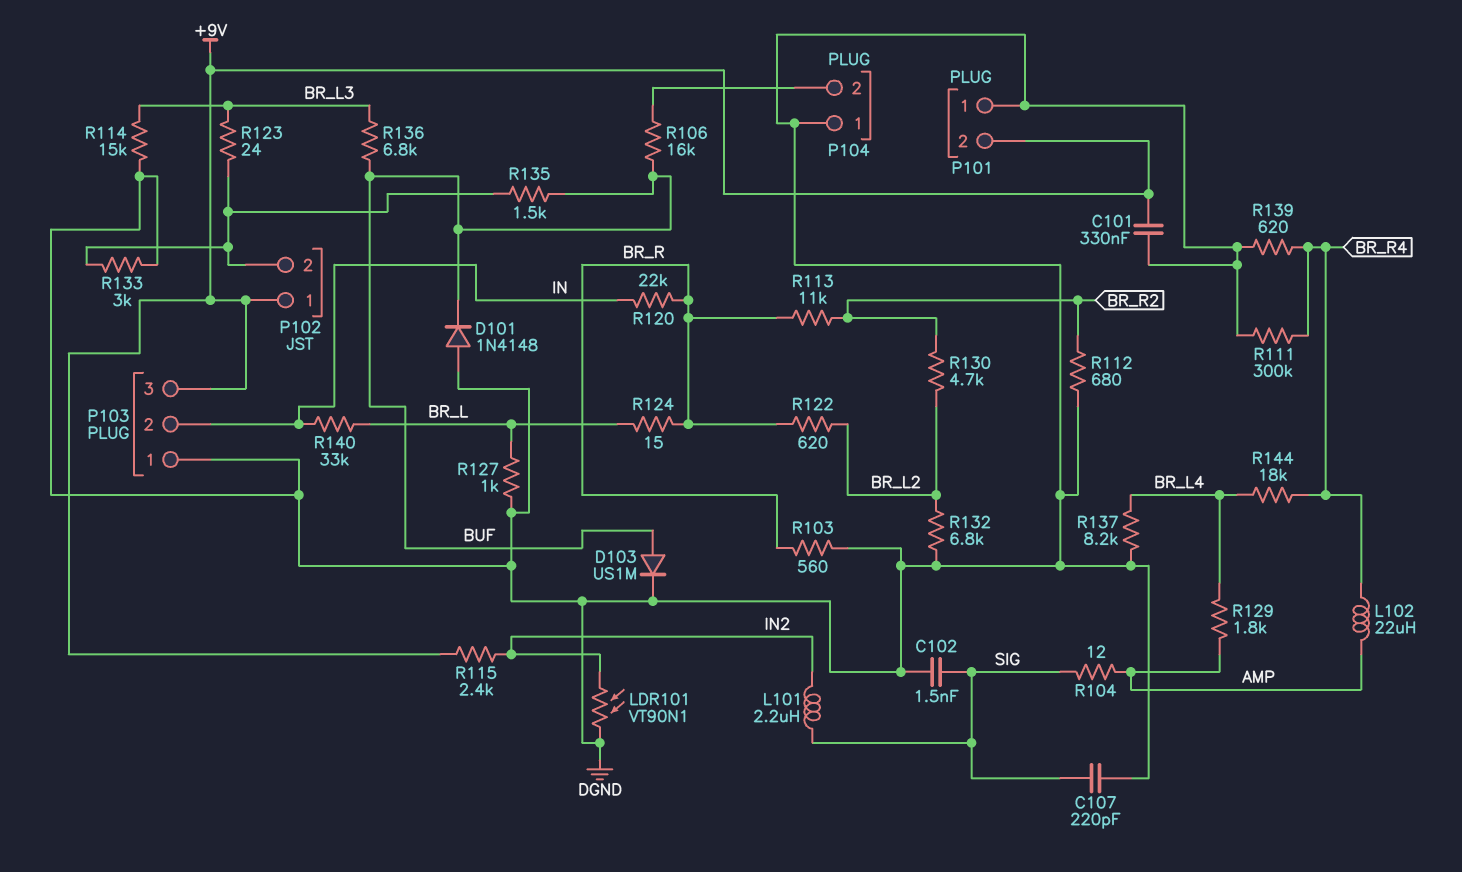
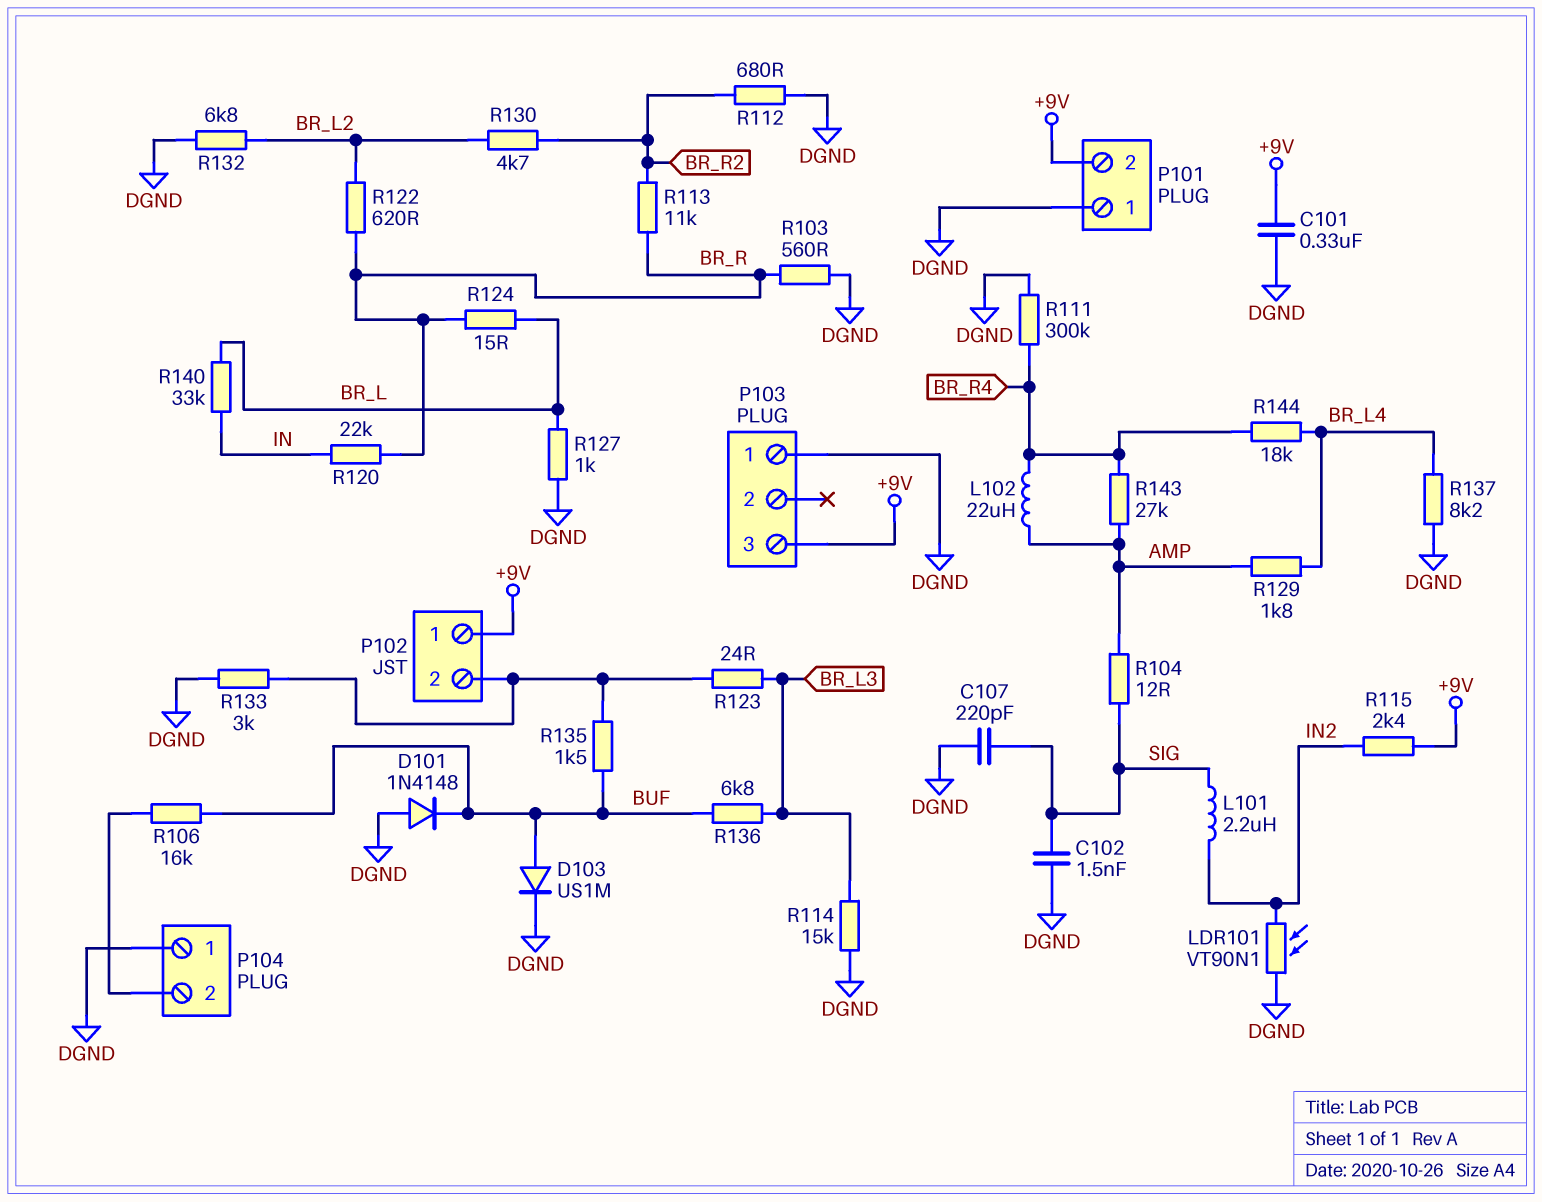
P103 pin 2: IN -> none
R139: 620 (BR_R4, DGND) -> none
R143: none -> 27k (AMP, BR_R4)

